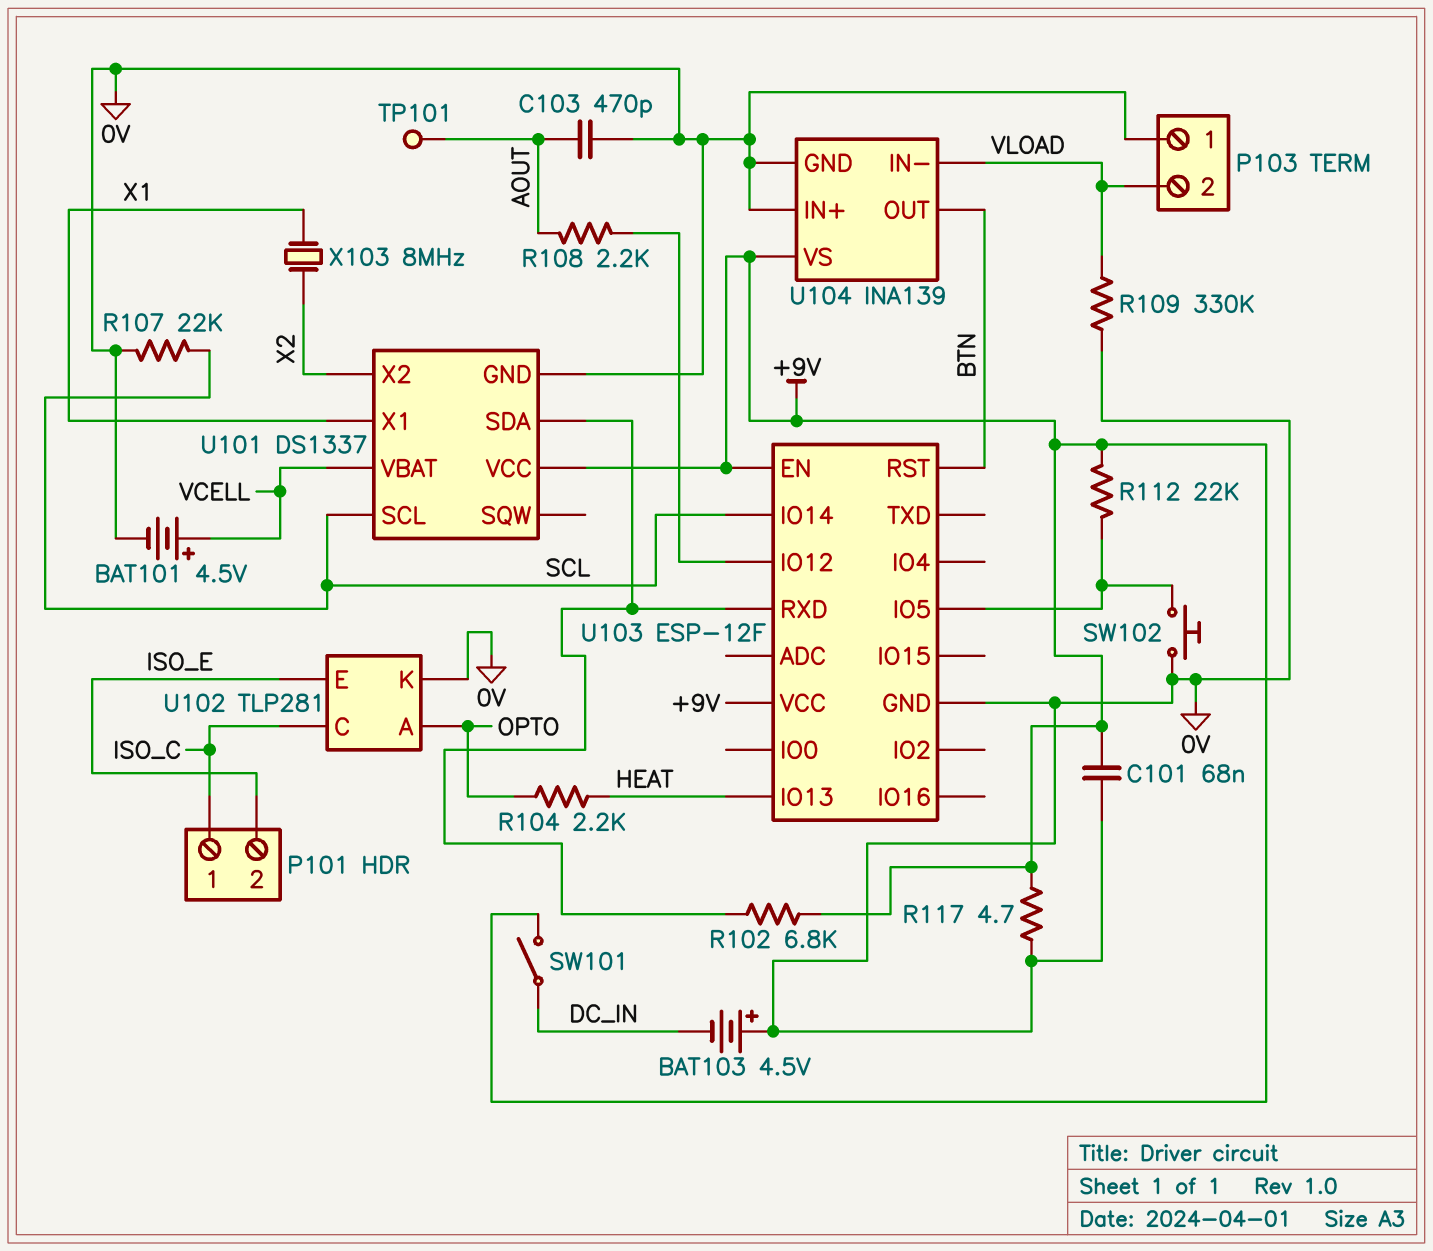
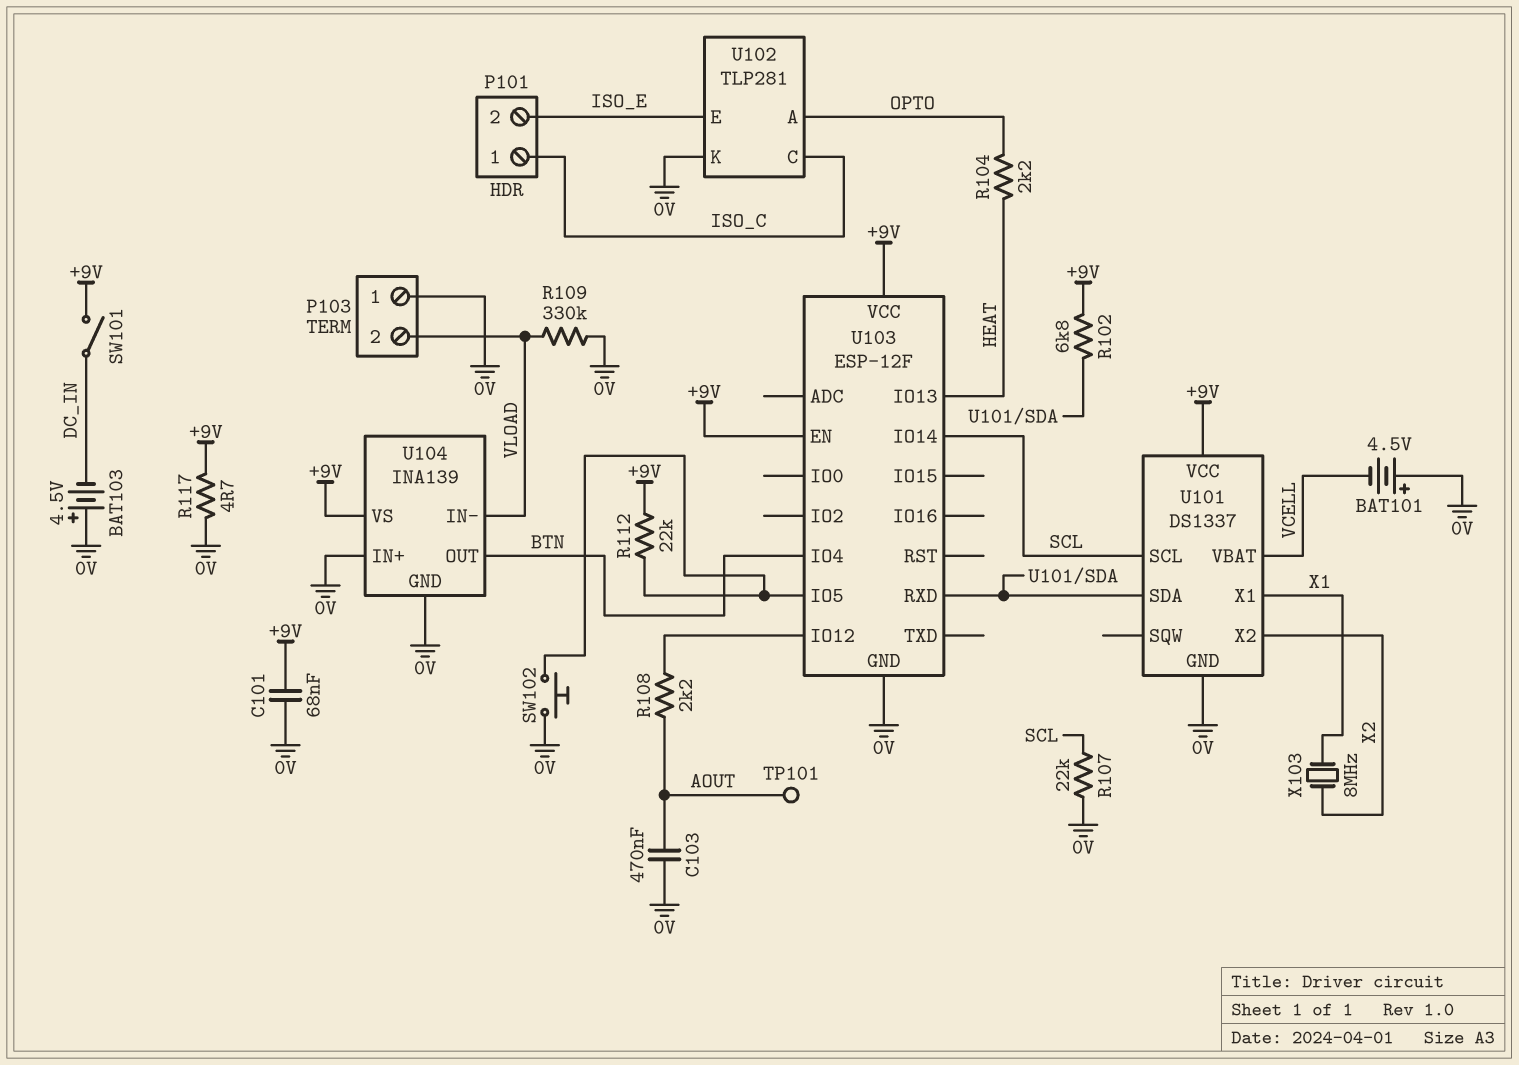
BAT101: 4.5V (plus VCELL, minus 0V) -> 4.5V (plus 0V, minus VCELL)
C103: 470pF (0V, AOUT) -> 470nF (0V, AOUT)
U103 pin IO4: none -> BTN
U103 pin RST: BTN -> none

